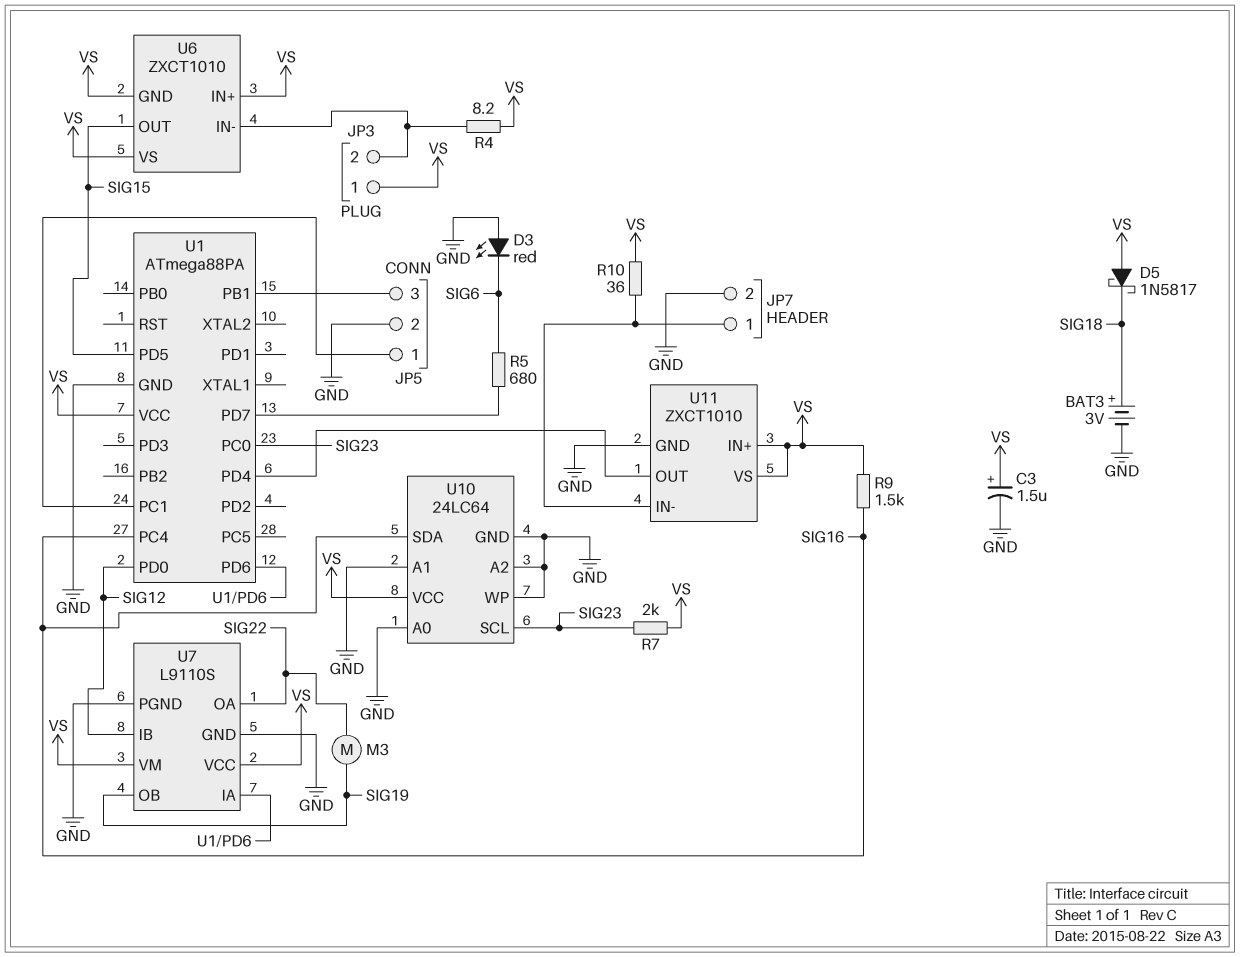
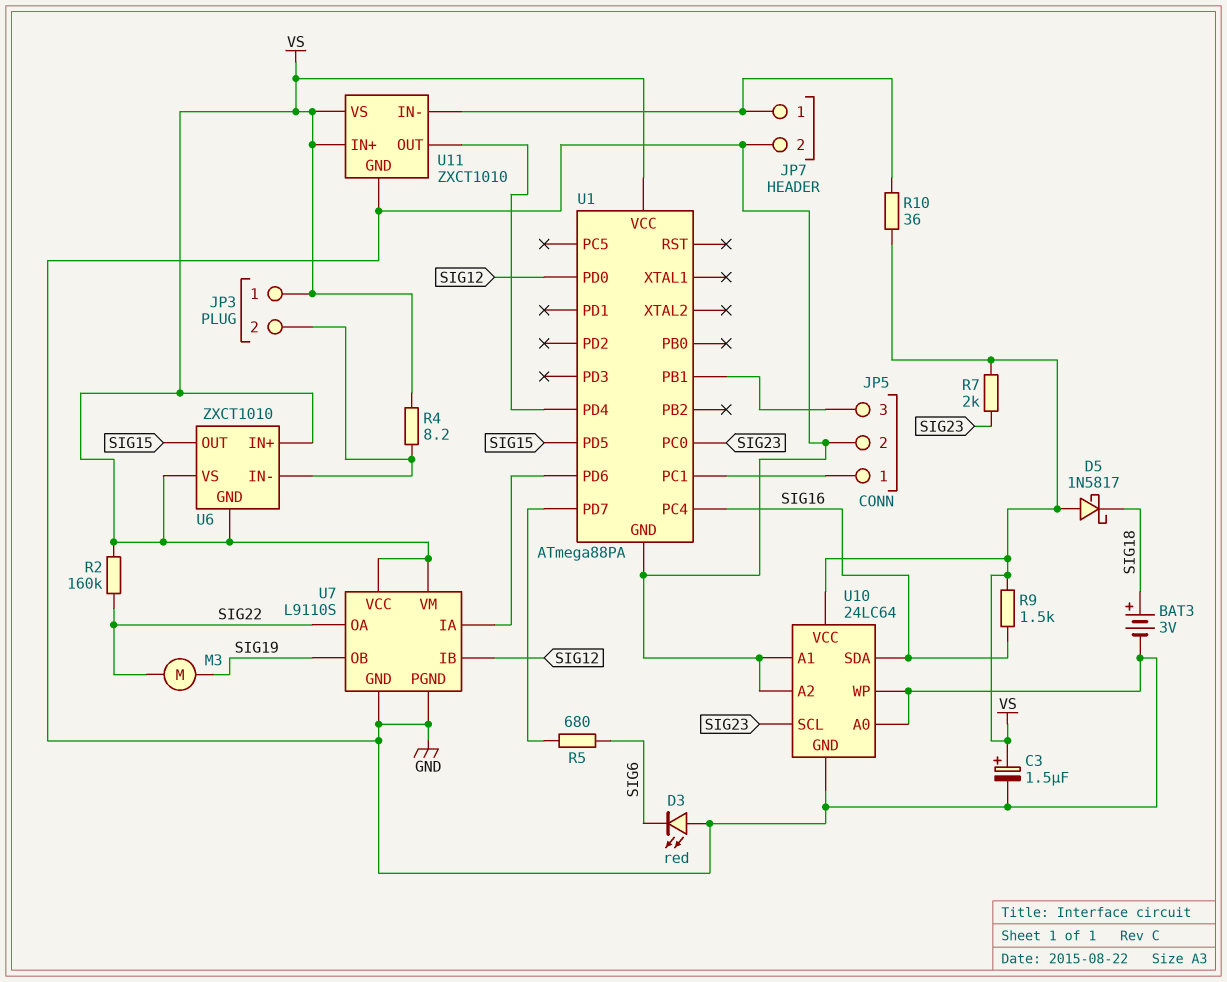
R2: none -> 160k (SIG22, VS)

